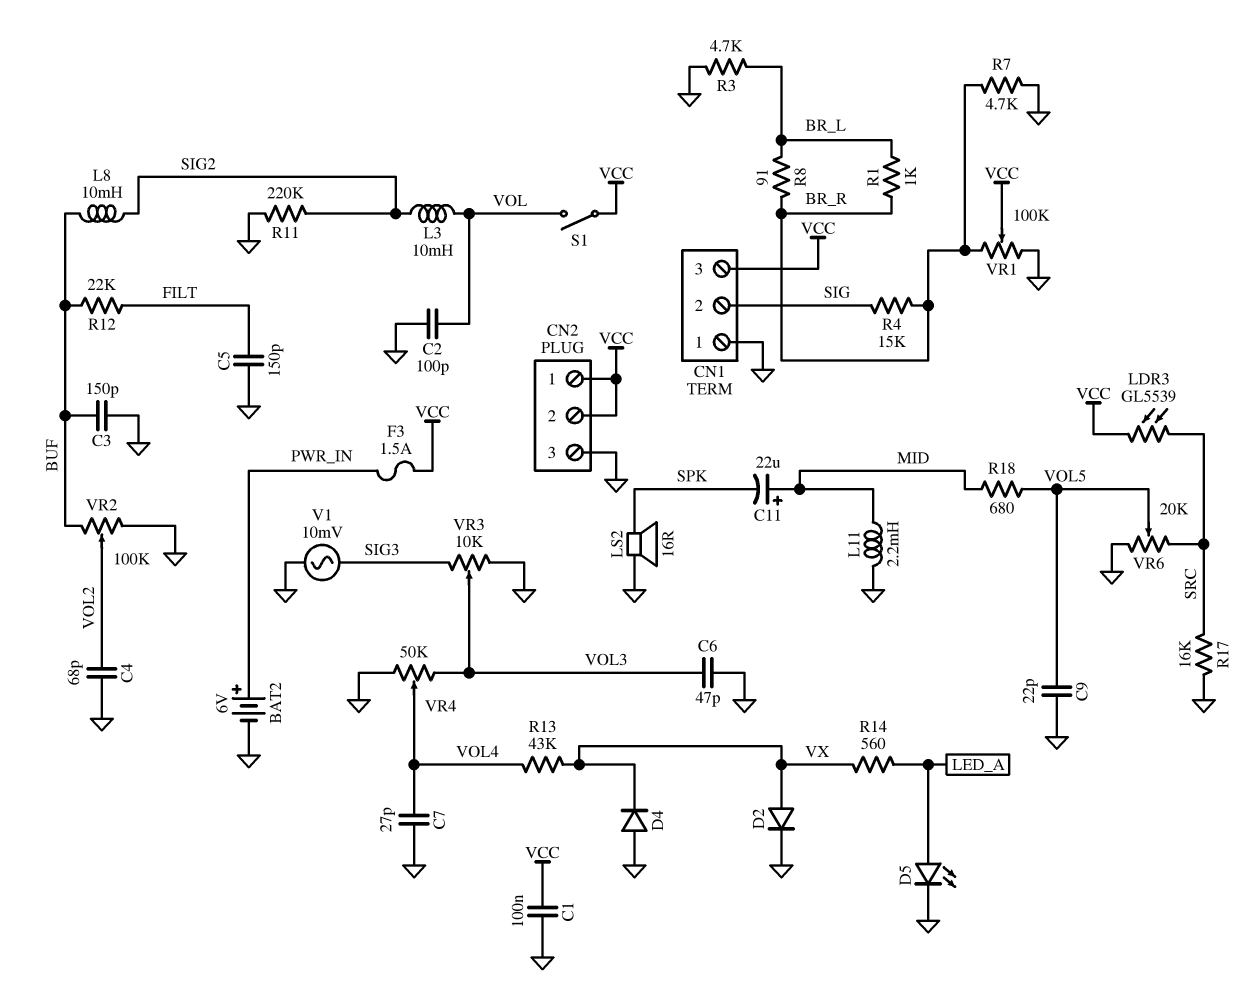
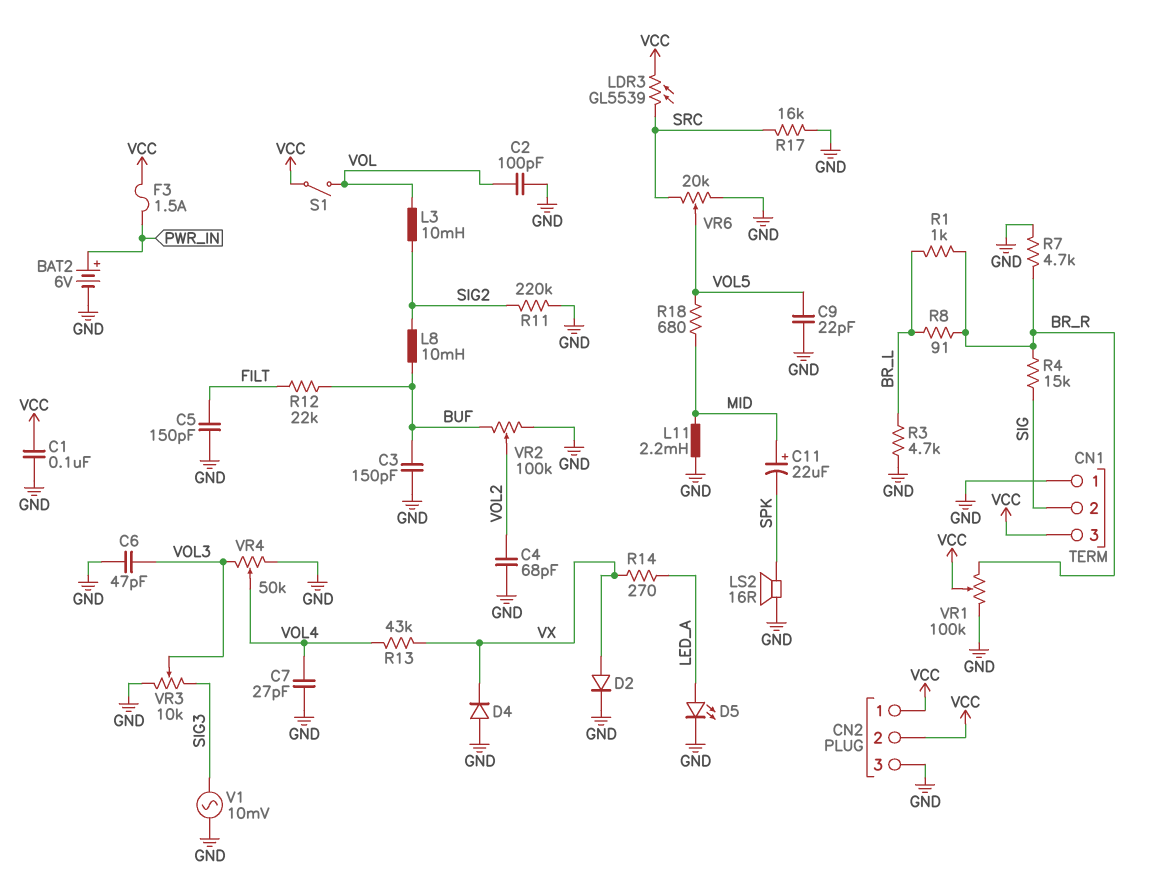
R14: 560 (LED_A, VX) -> 270 (LED_A, VX)

